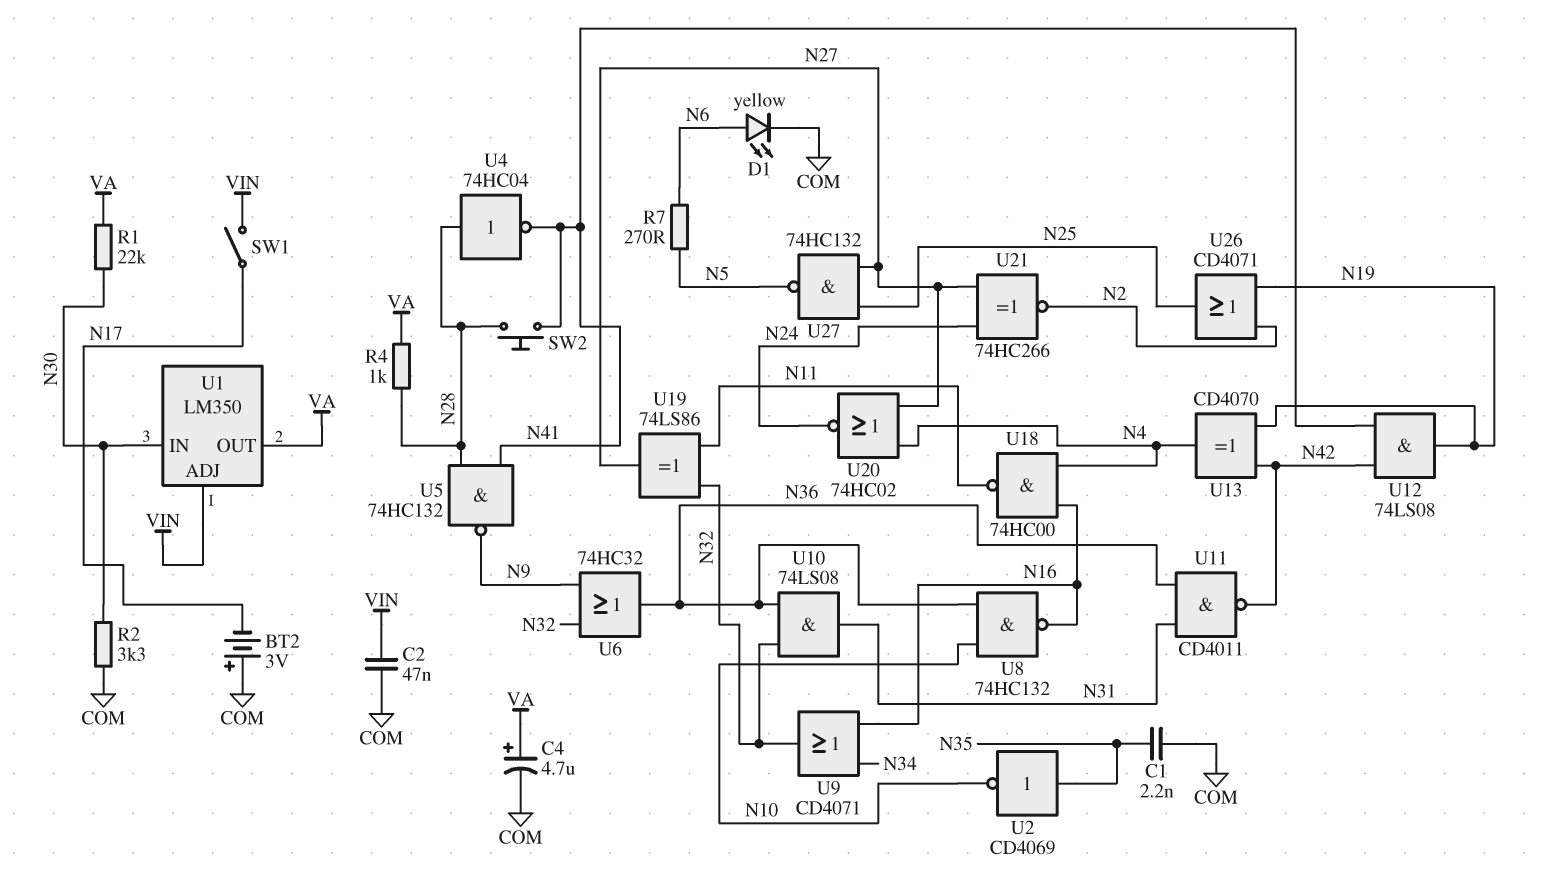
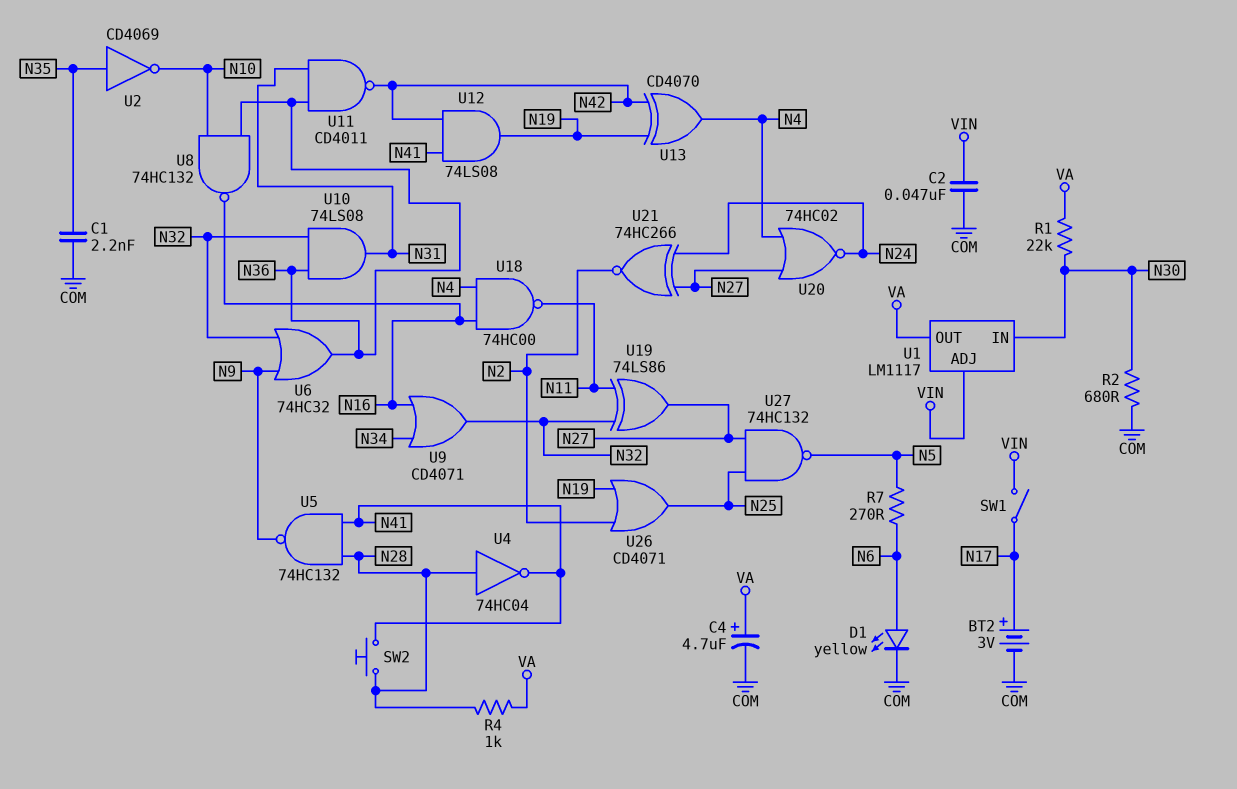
BT2: 3V (plus COM, minus N17) -> 3V (plus N17, minus COM)
R2: 3.3k (COM, N30) -> 680 (COM, N30)
U1: LM350 -> LM1117

